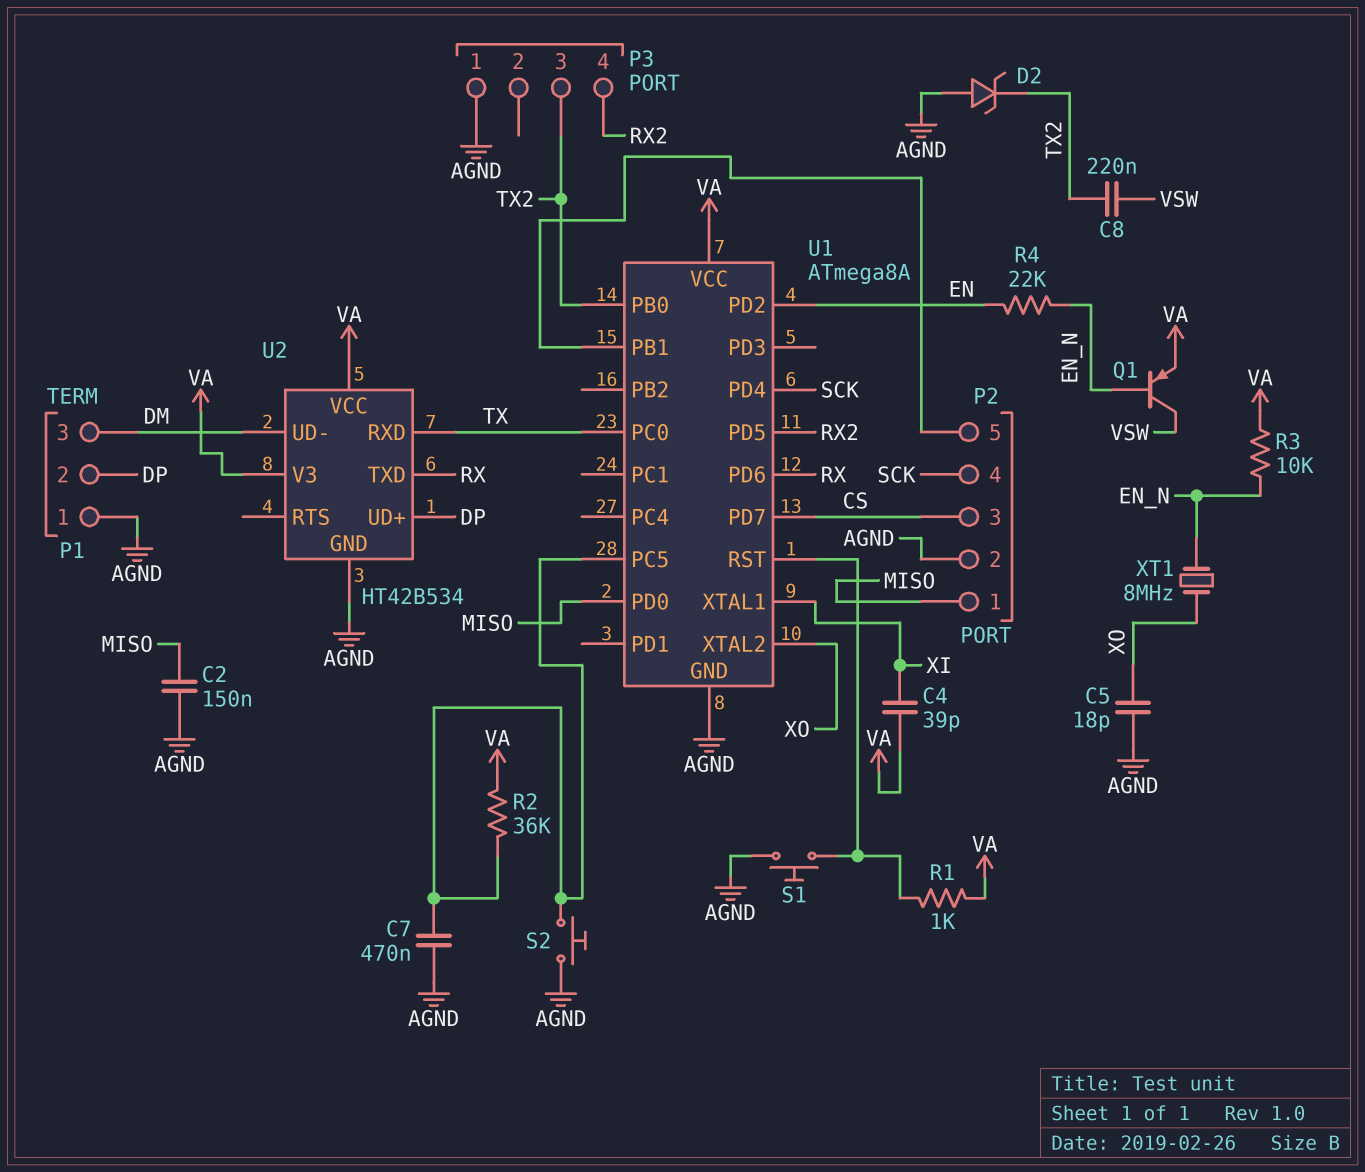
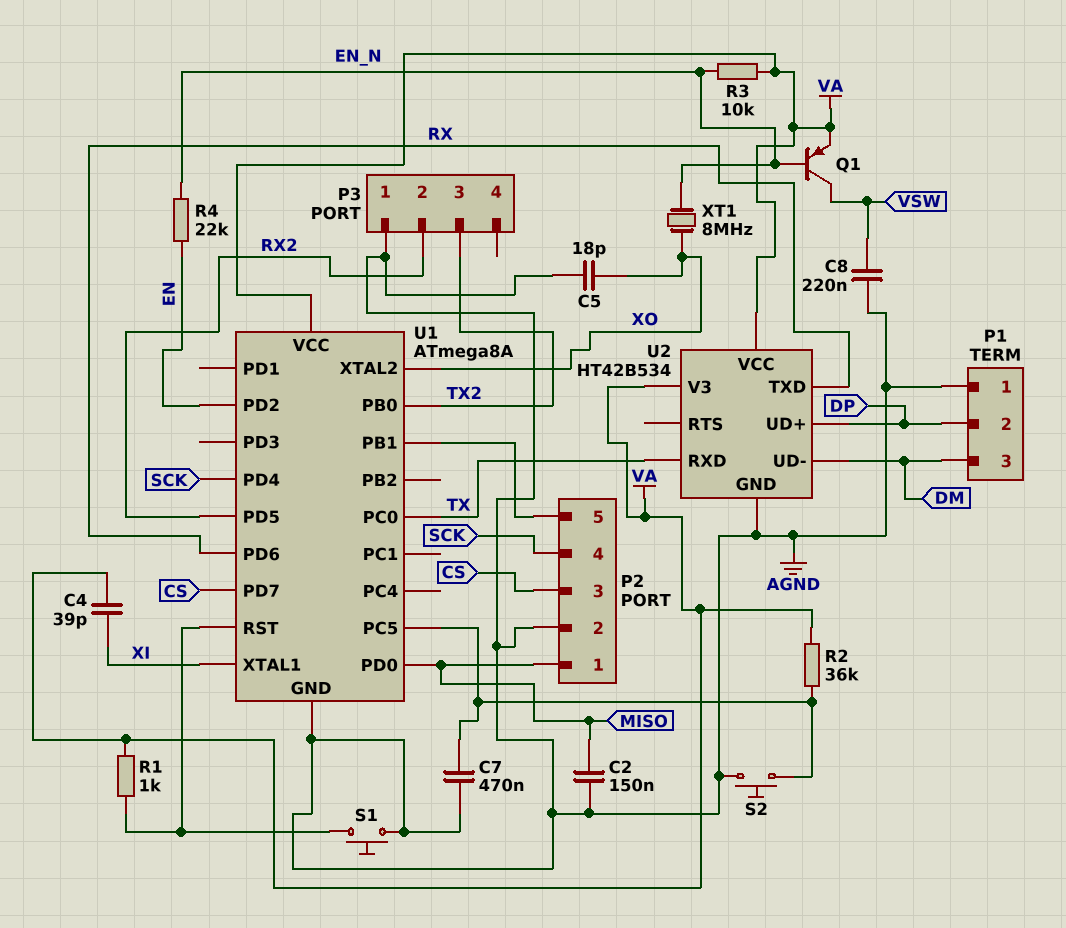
C8: 220nF (TX2, VSW) -> 220nF (AGND, VSW)
D2: zener (A AGND, K TX2) -> none
P3 pin 2: none -> RX2
P3 pin 4: RX2 -> none

